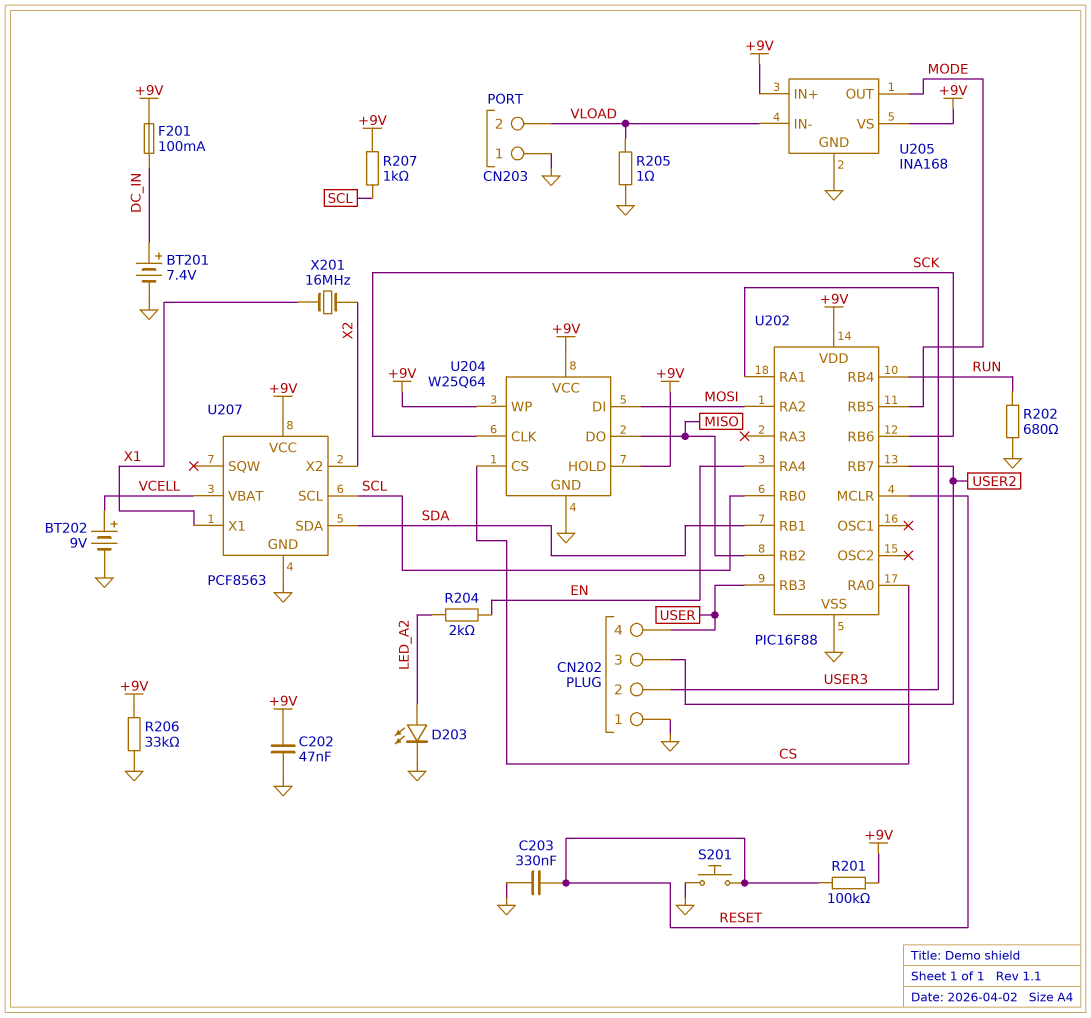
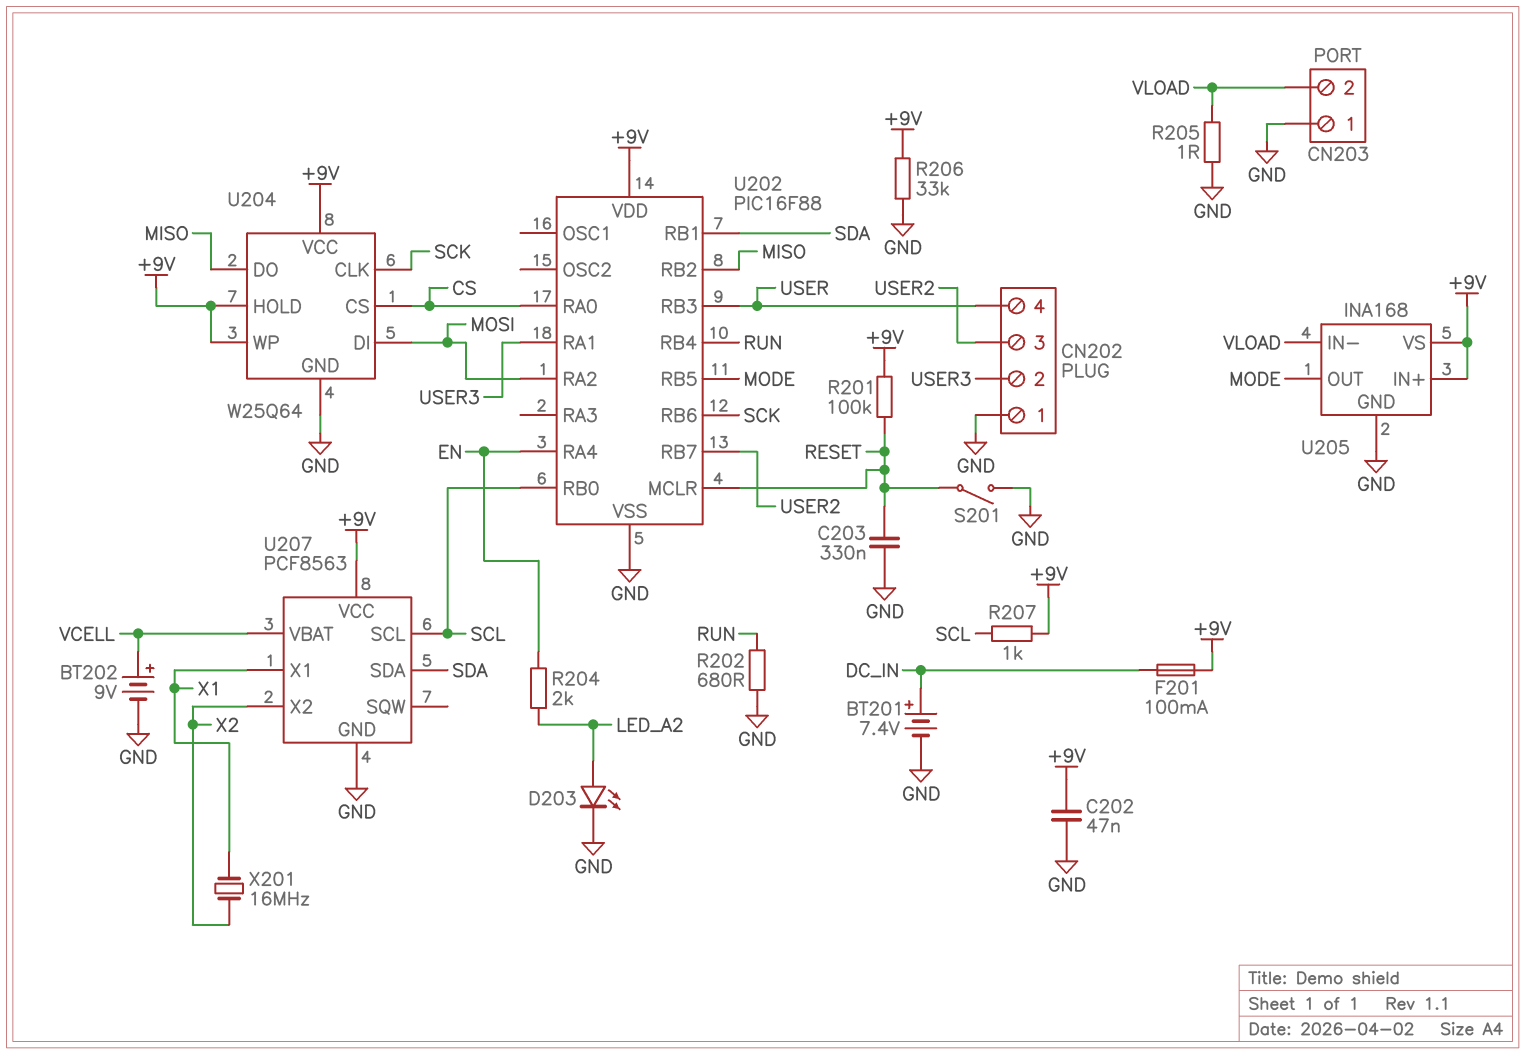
S201: button (GND, RESET) -> switch (GND, RESET)

